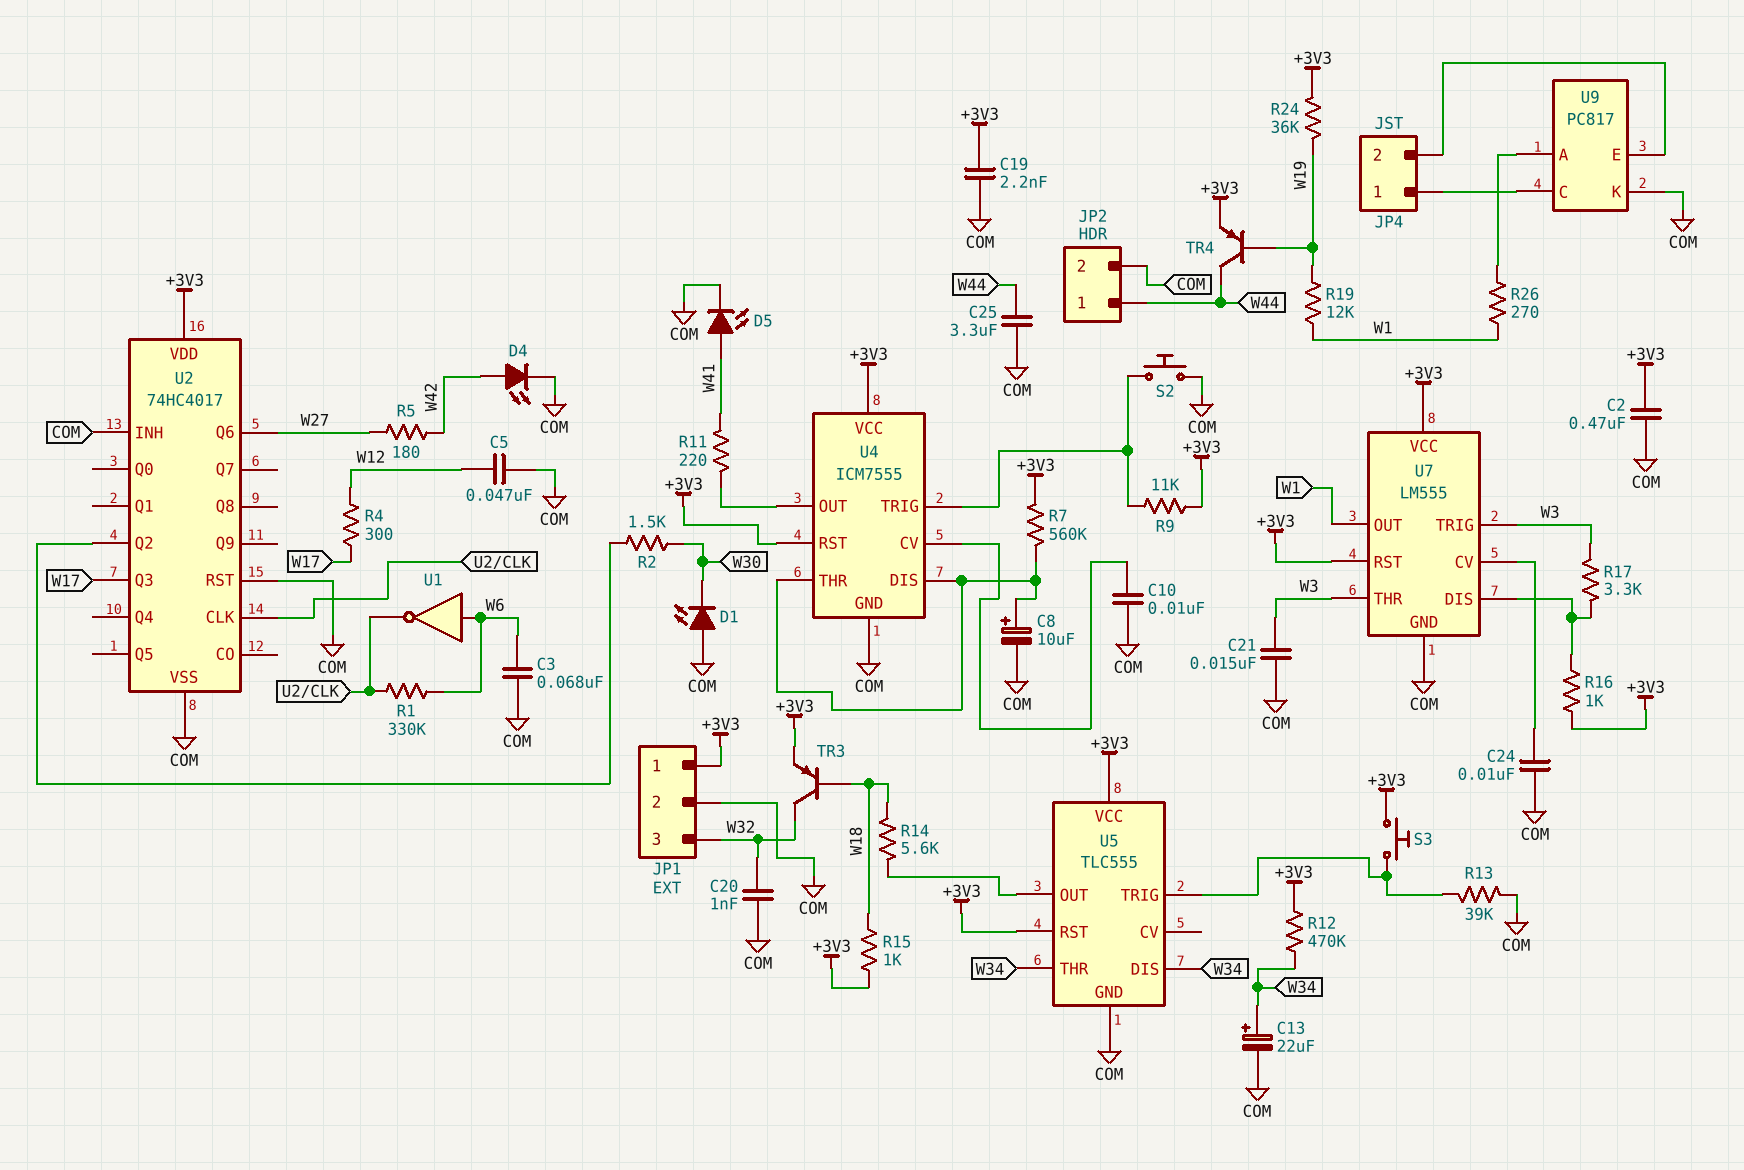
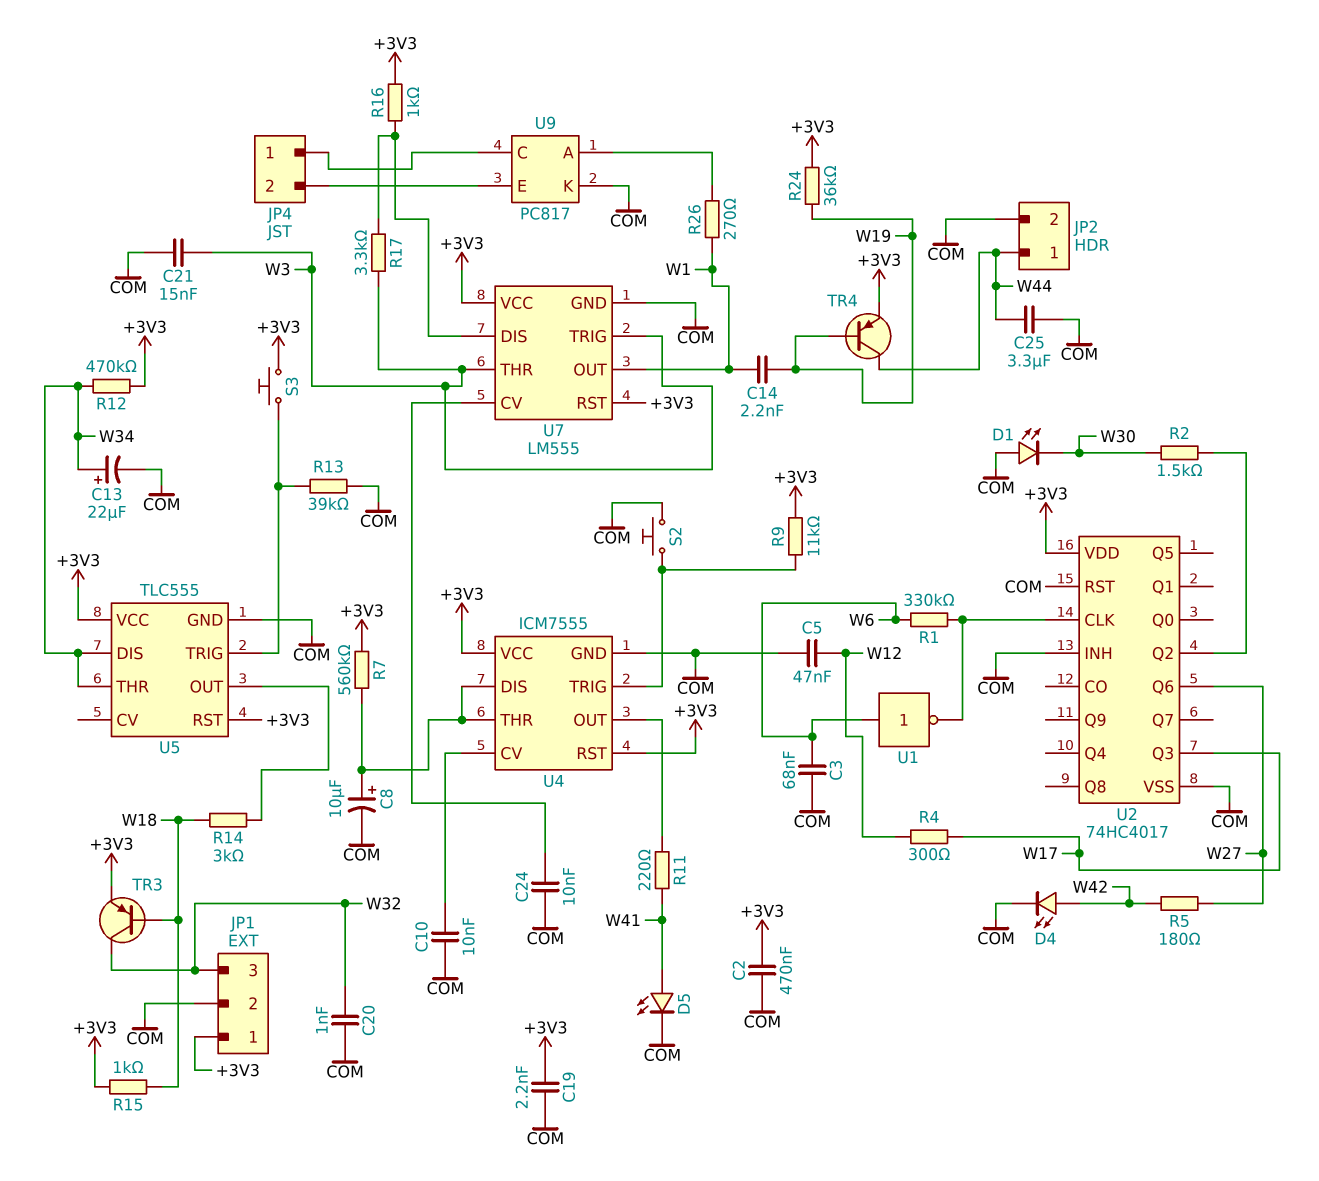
C14: none -> 2.2nF (W1, W19)
R14: 5.6k (U5/OUT, W18) -> 3k (U5/OUT, W18)
R19: 12k (W1, W19) -> none

